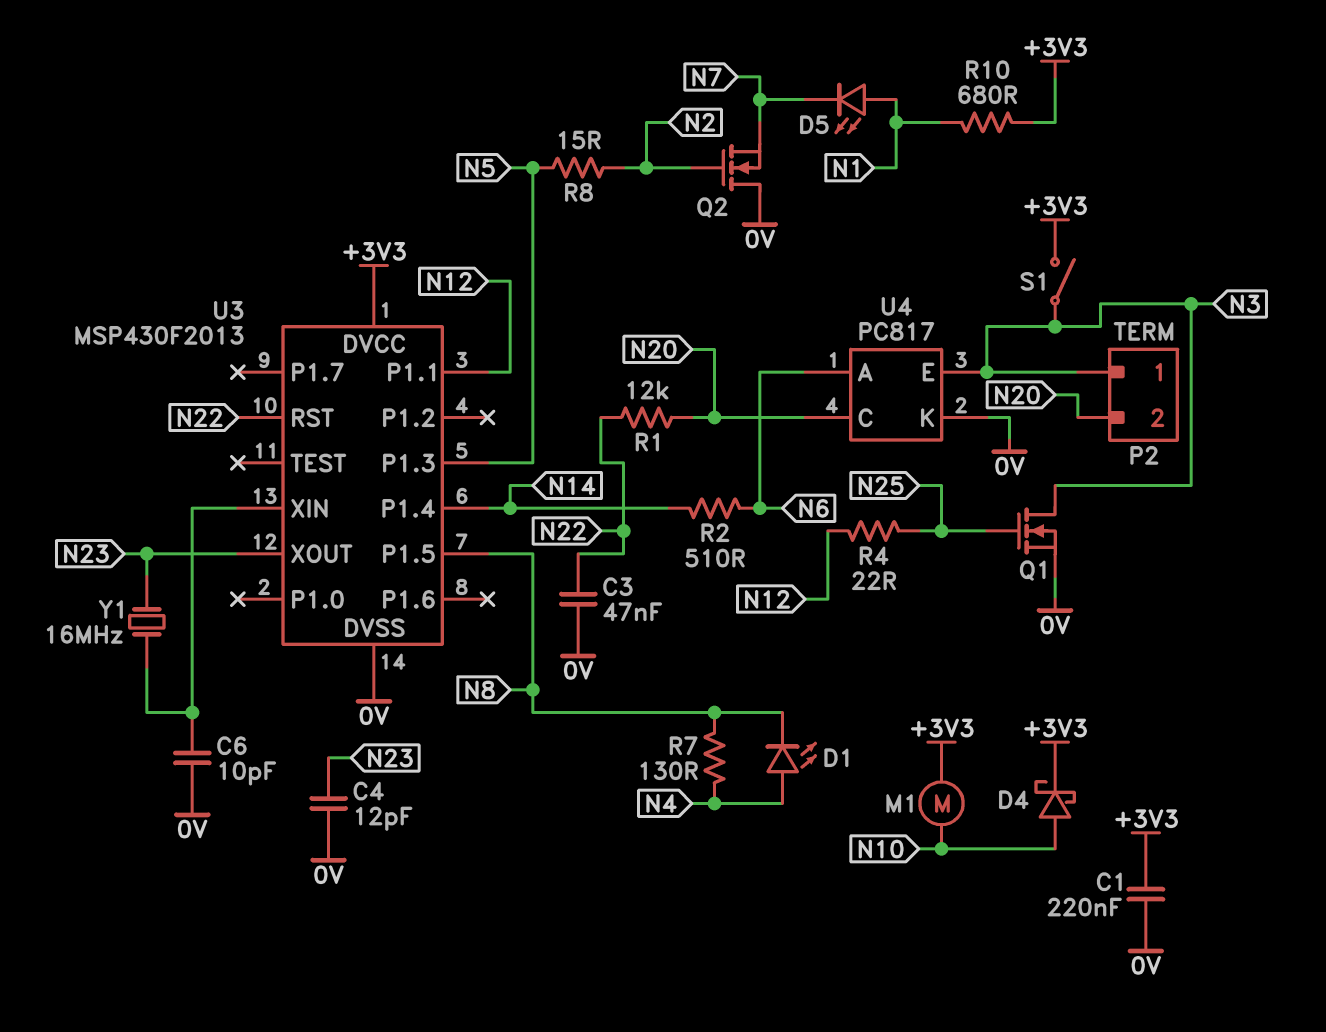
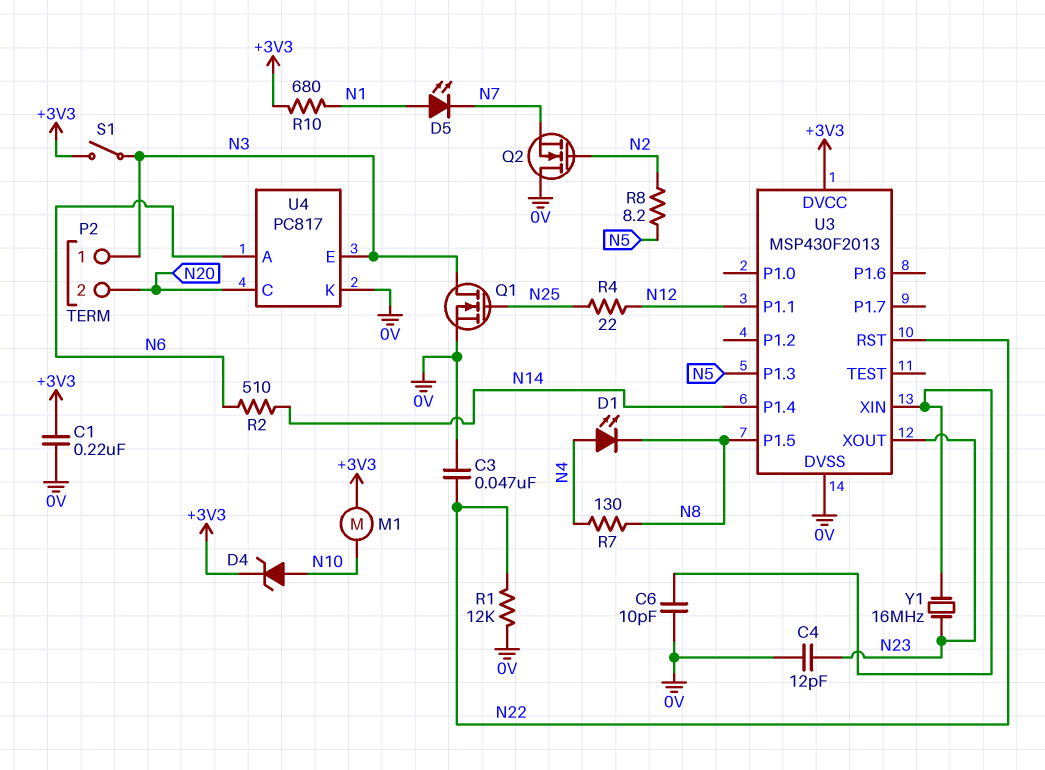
D4: schottky (A N10, K +3V3) -> zener (A N10, K +3V3)
R1: 12k (N20, N22) -> 12k (0V, N22)
R8: 15 (N2, N5) -> 8.2 (N2, N5)

